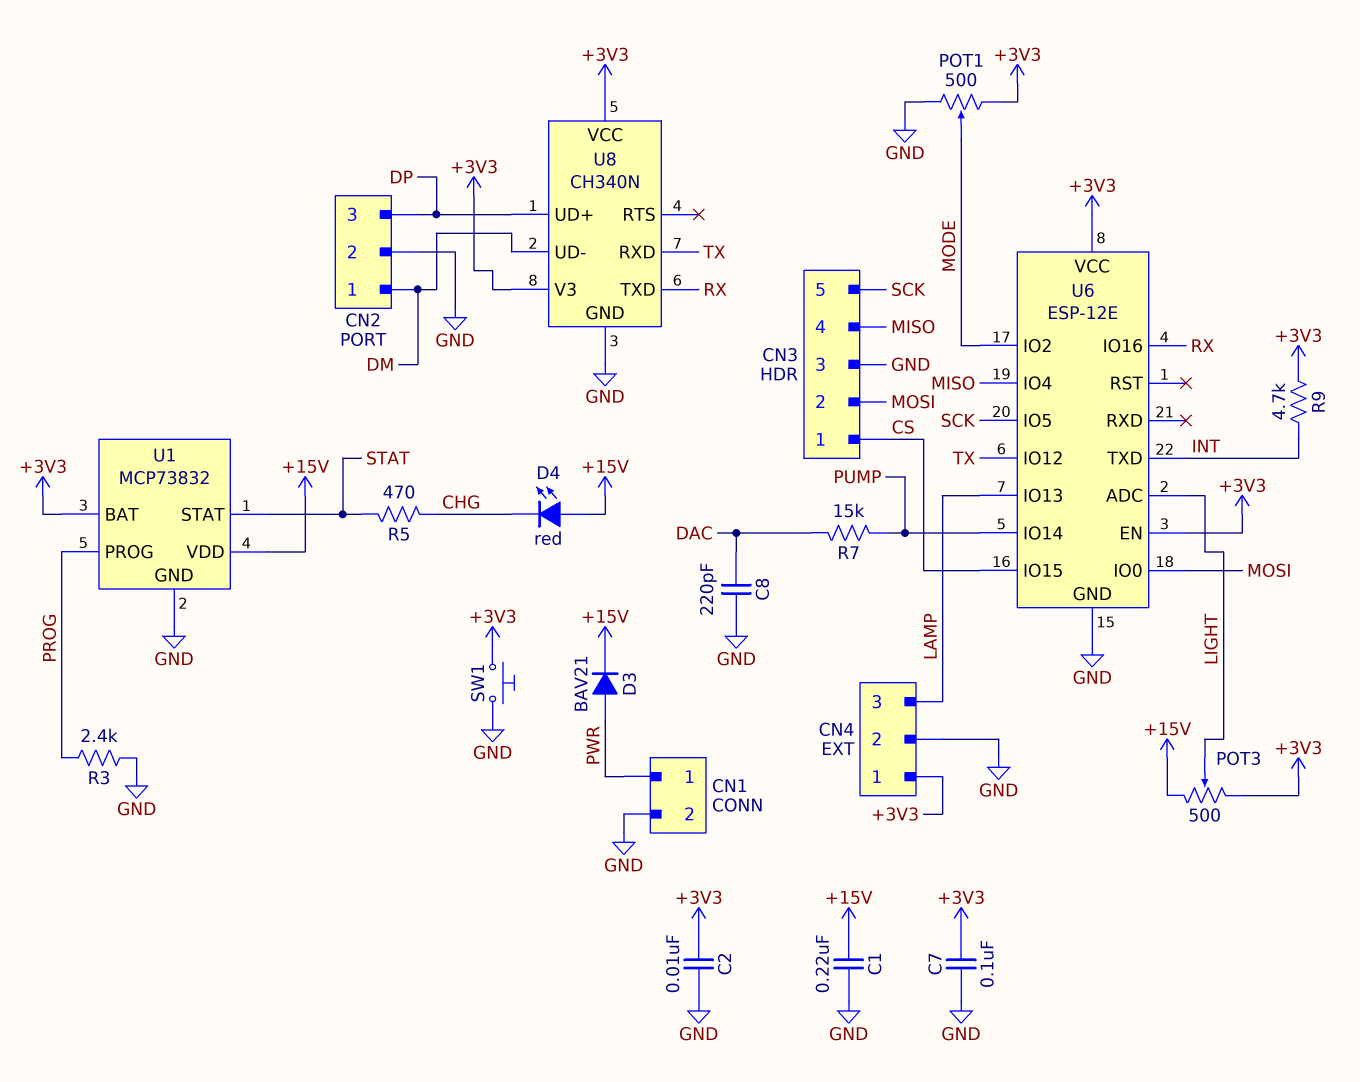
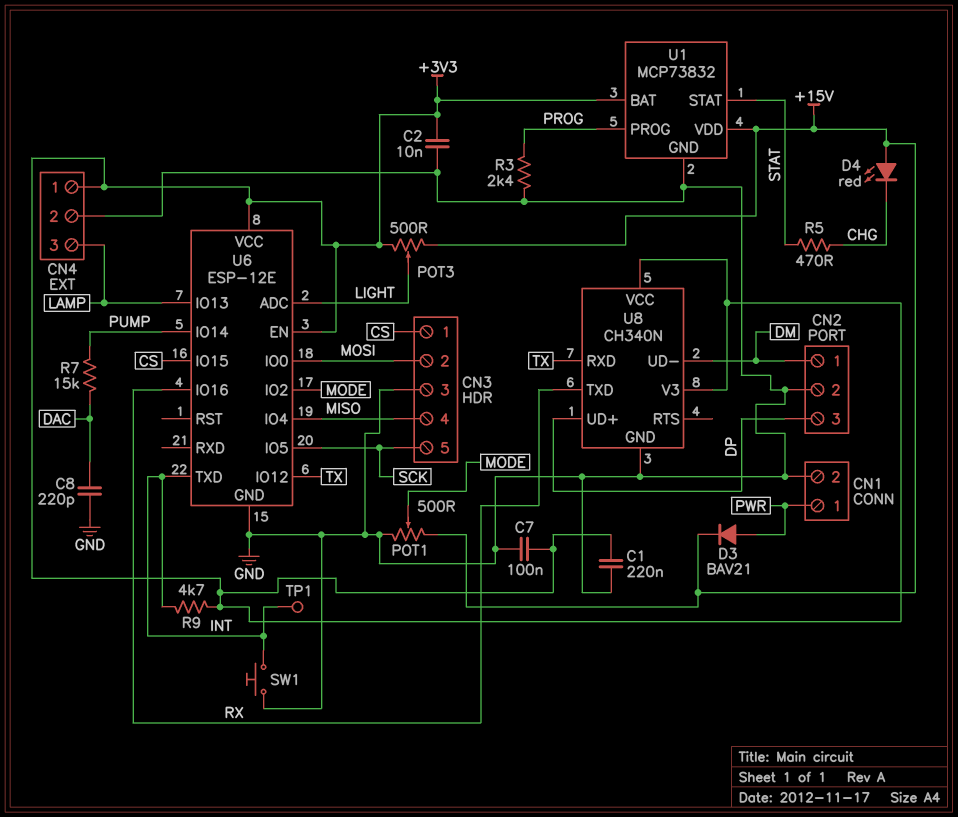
C1: 220nF (+15V, GND) -> 220nF (+3V3, GND)
POT1: 500 (+3V3, GND, wiper MODE) -> 500 (+15V, GND, wiper MODE)
SW1: button (+3V3, GND) -> button (GND, INT)
TP1: none -> test point (INT)

